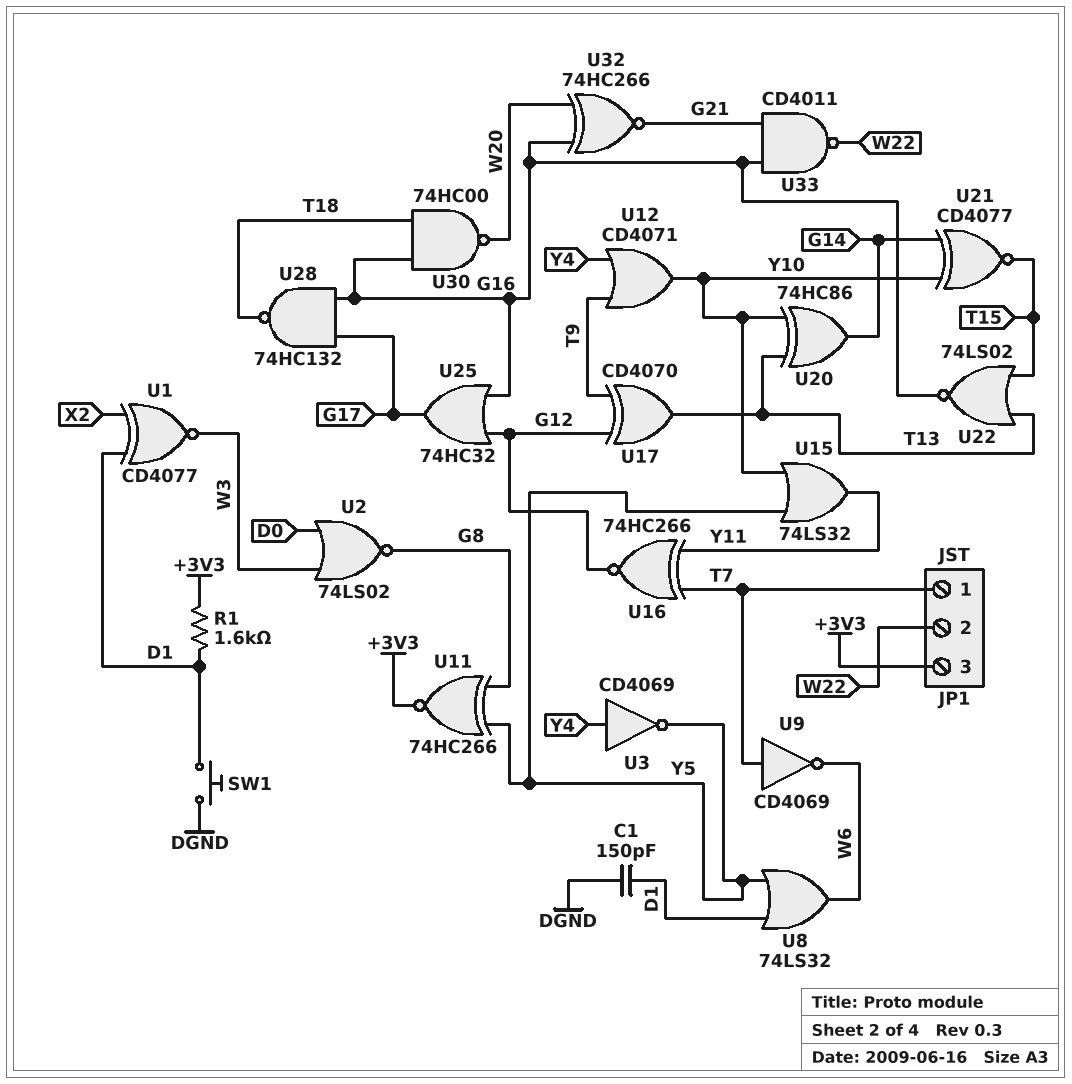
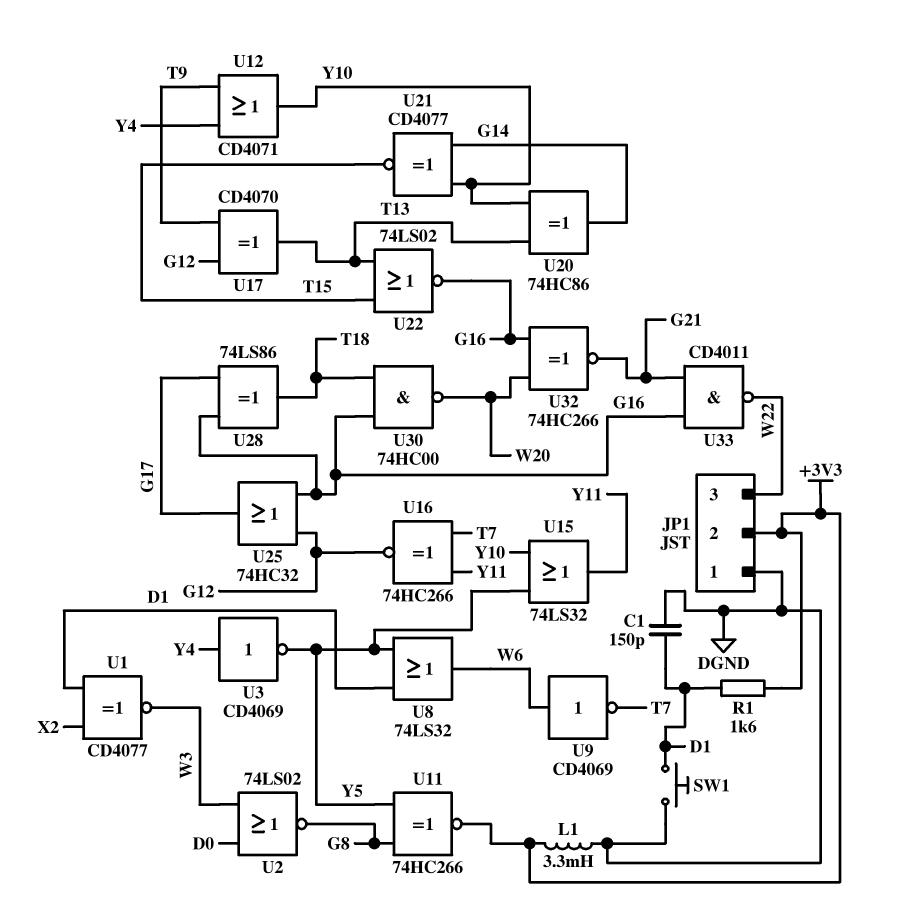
JP1 pin 1: T7 -> DGND
JP1 pin 2: W22 -> +3V3
JP1 pin 3: +3V3 -> W22
L1: none -> 3.3mH (+3V3, DGND)
U9: NOT CD4069 (in T7, out W6) -> NOT CD4069 (in W6, out T7)
U28: NAND 74HC132 (in G16, in G17, out T18) -> XOR 74LS86 (in G16, in G17, out T18)

